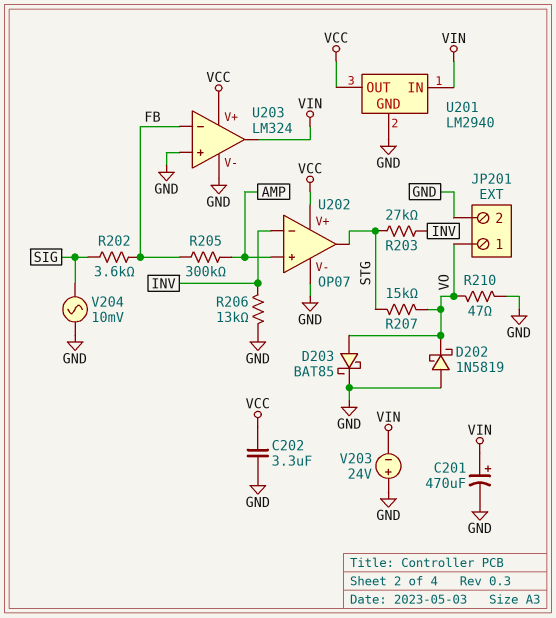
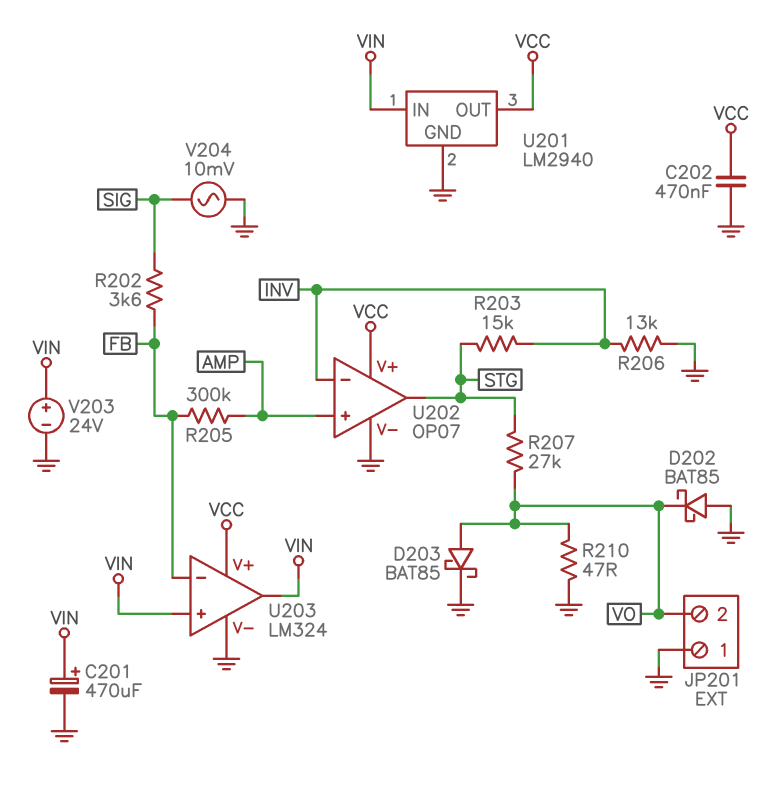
C202: 3.3uF (GND, VCC) -> 470nF (GND, VCC)
D202: schottky 1N5819 (A GND, K VO) -> schottky BAT85 (A GND, K VO)
JP201 pin 1: VO -> GND
JP201 pin 2: GND -> VO
R203: 27k (INV, STG) -> 15k (INV, STG)
R207: 15k (STG, VO) -> 27k (STG, VO)
U203 pin in+: GND -> VIN
V203: 24V (plus GND, minus VIN) -> 24V (plus VIN, minus GND)

